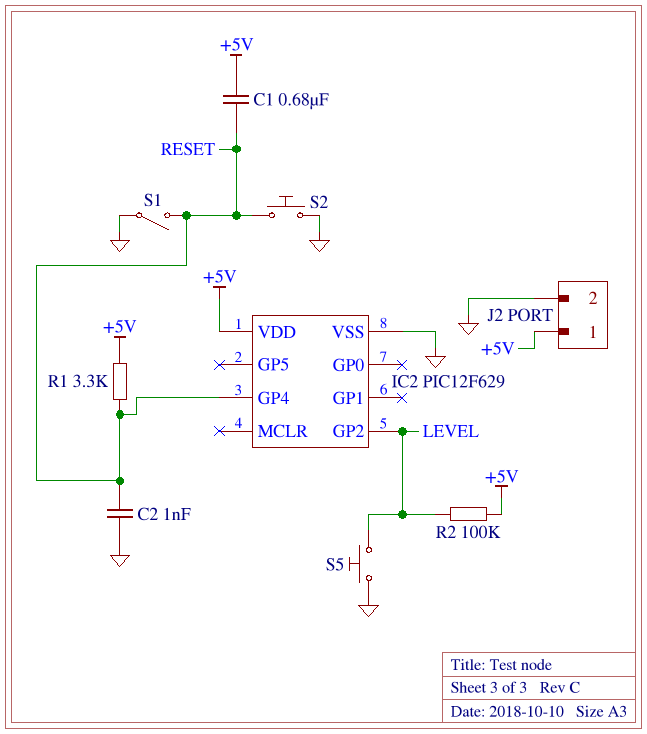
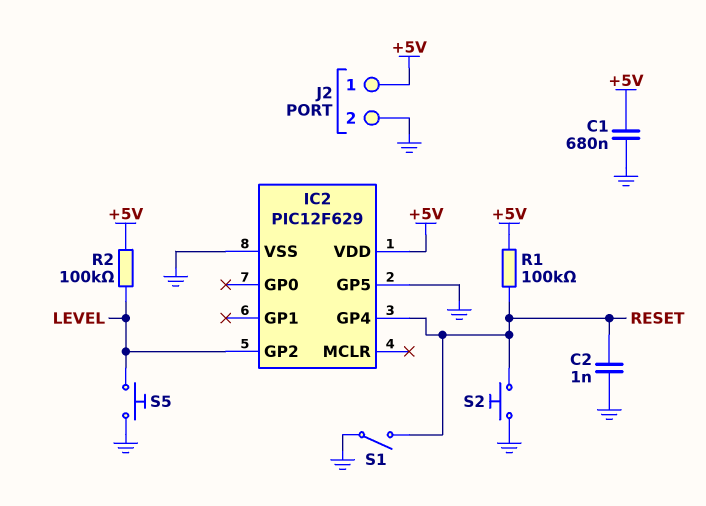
C1: 680nF (+5V, RESET) -> 680nF (+5V, GND)
IC2 pin GP5: none -> GND
R1: 3.3k (+5V, RESET) -> 100k (+5V, RESET)

